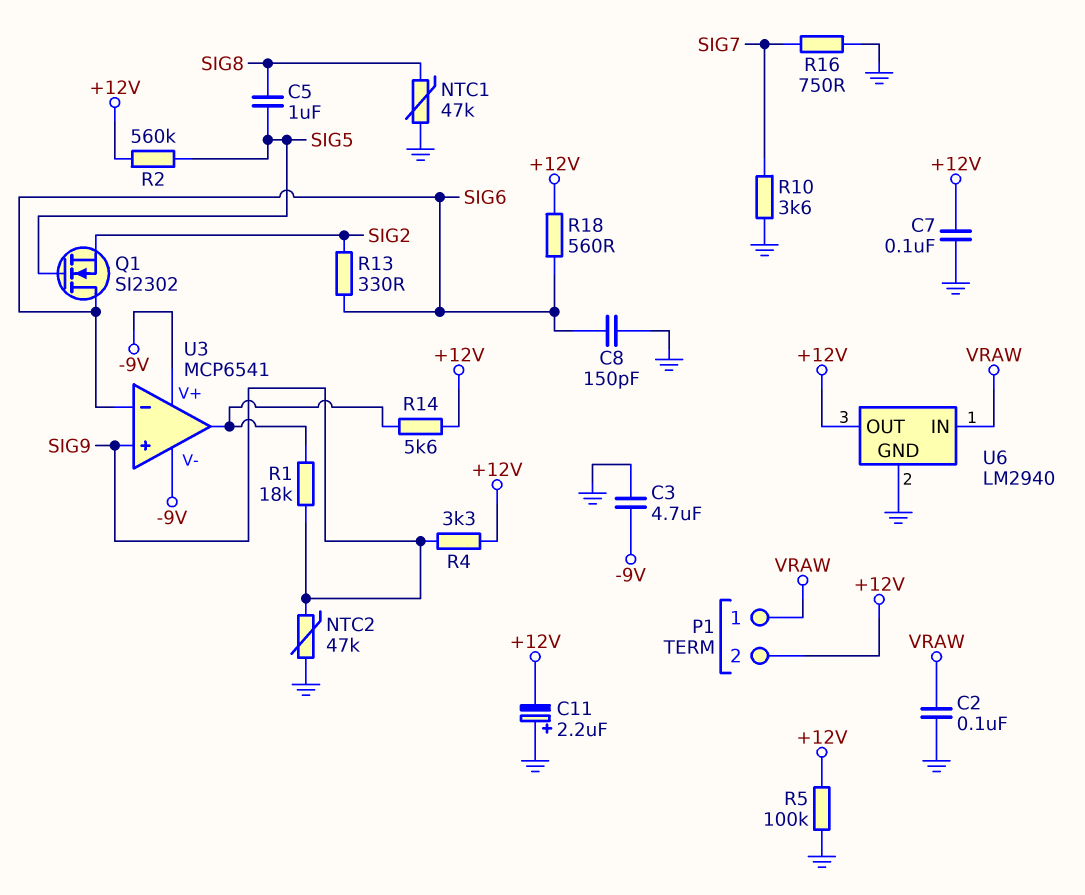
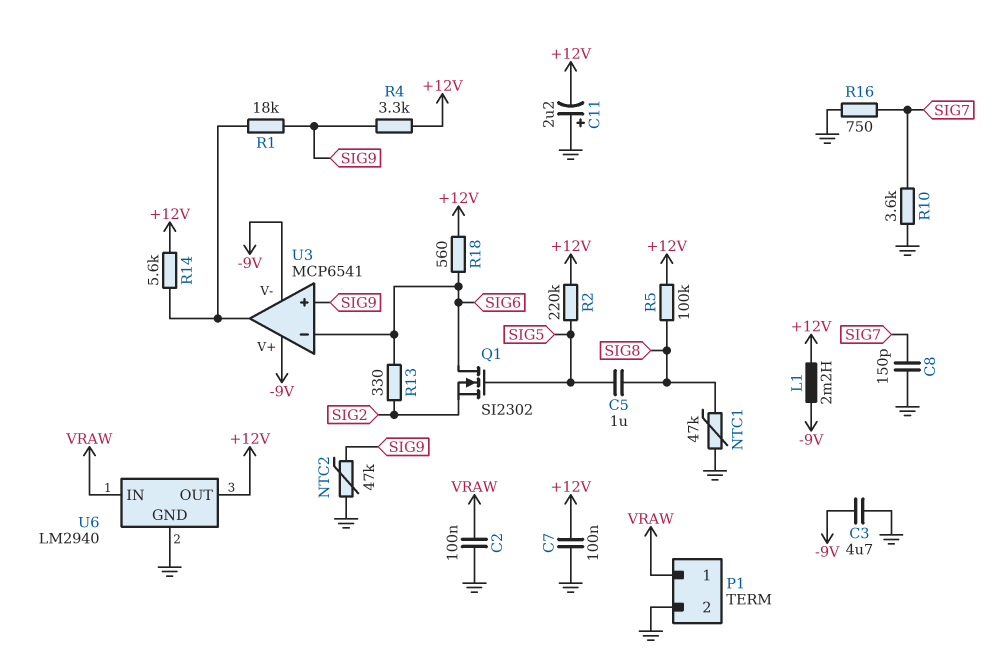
C8: 150pF (GND, SIG6) -> 150pF (GND, SIG7)
L1: none -> 2.2mH (+12V, -9V)
P1 pin 2: +12V -> GND
R2: 560k (+12V, SIG5) -> 220k (+12V, SIG5)
R5: 100k (+12V, GND) -> 100k (+12V, SIG8)

